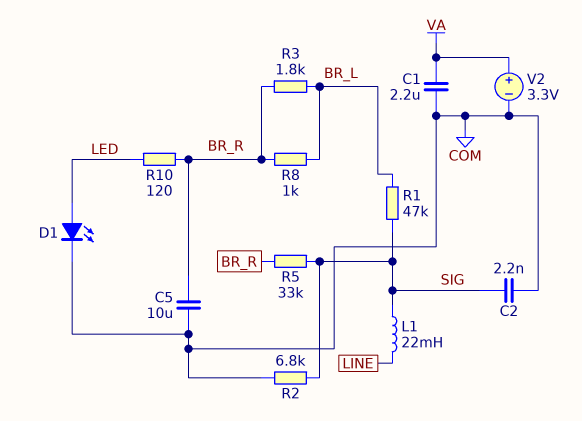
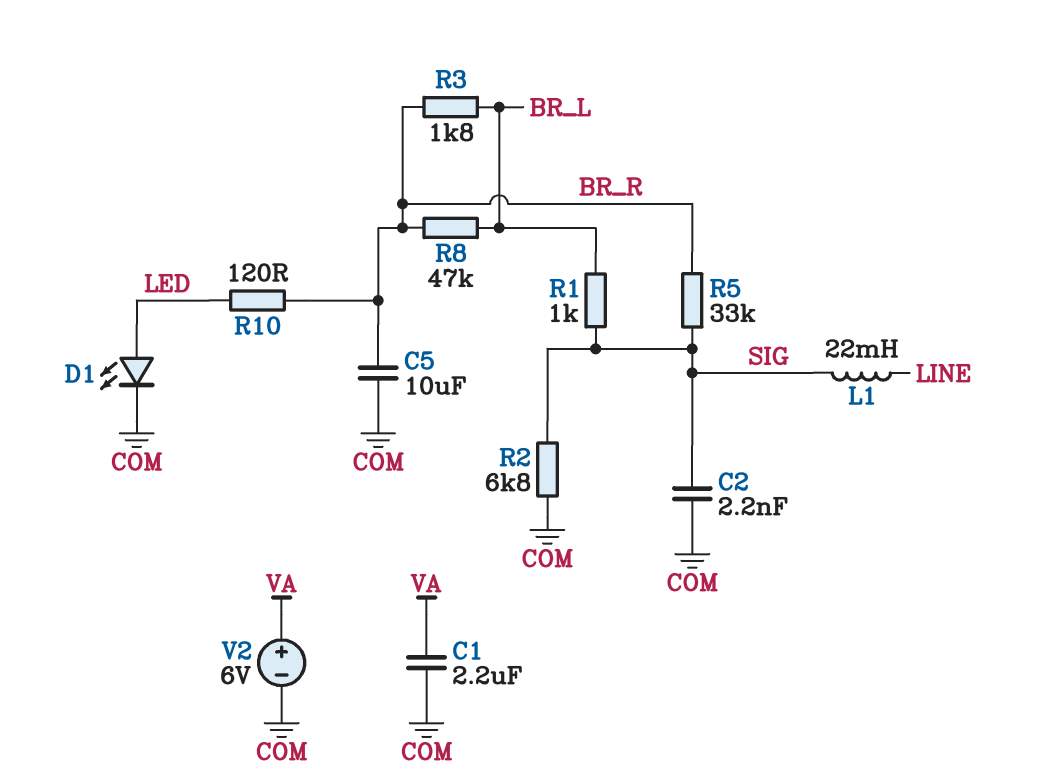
R1: 47k (BR_L, SIG) -> 1k (BR_L, SIG)
R8: 1k (BR_L, BR_R) -> 47k (BR_L, BR_R)
V2: 3.3V (plus VA, minus COM) -> 6V (plus VA, minus COM)

